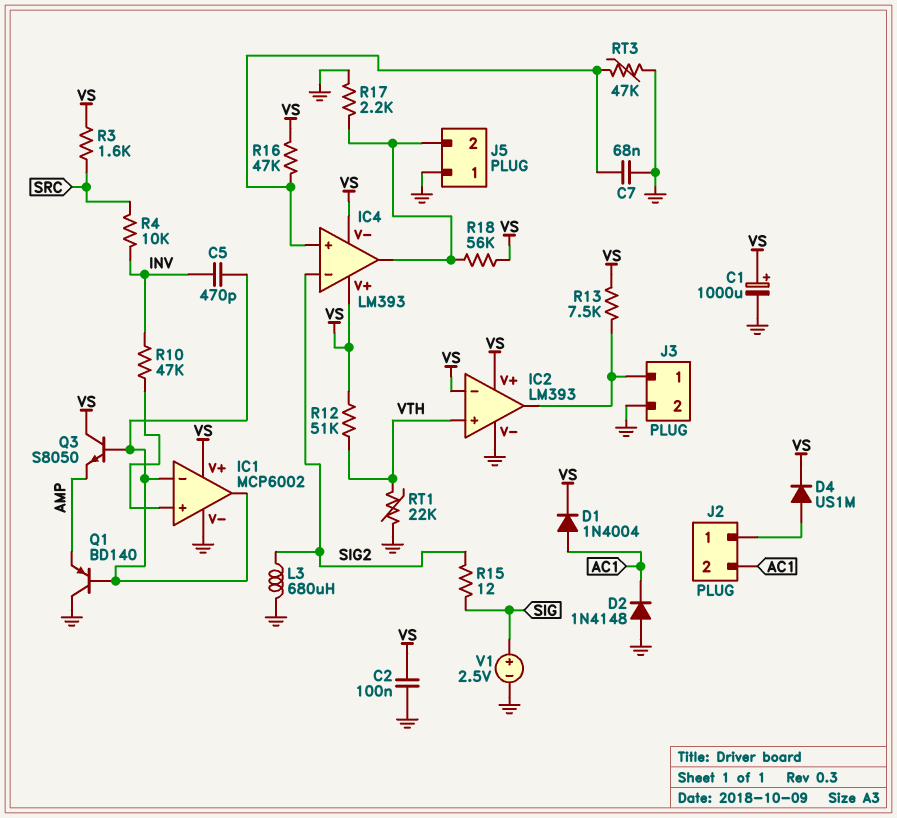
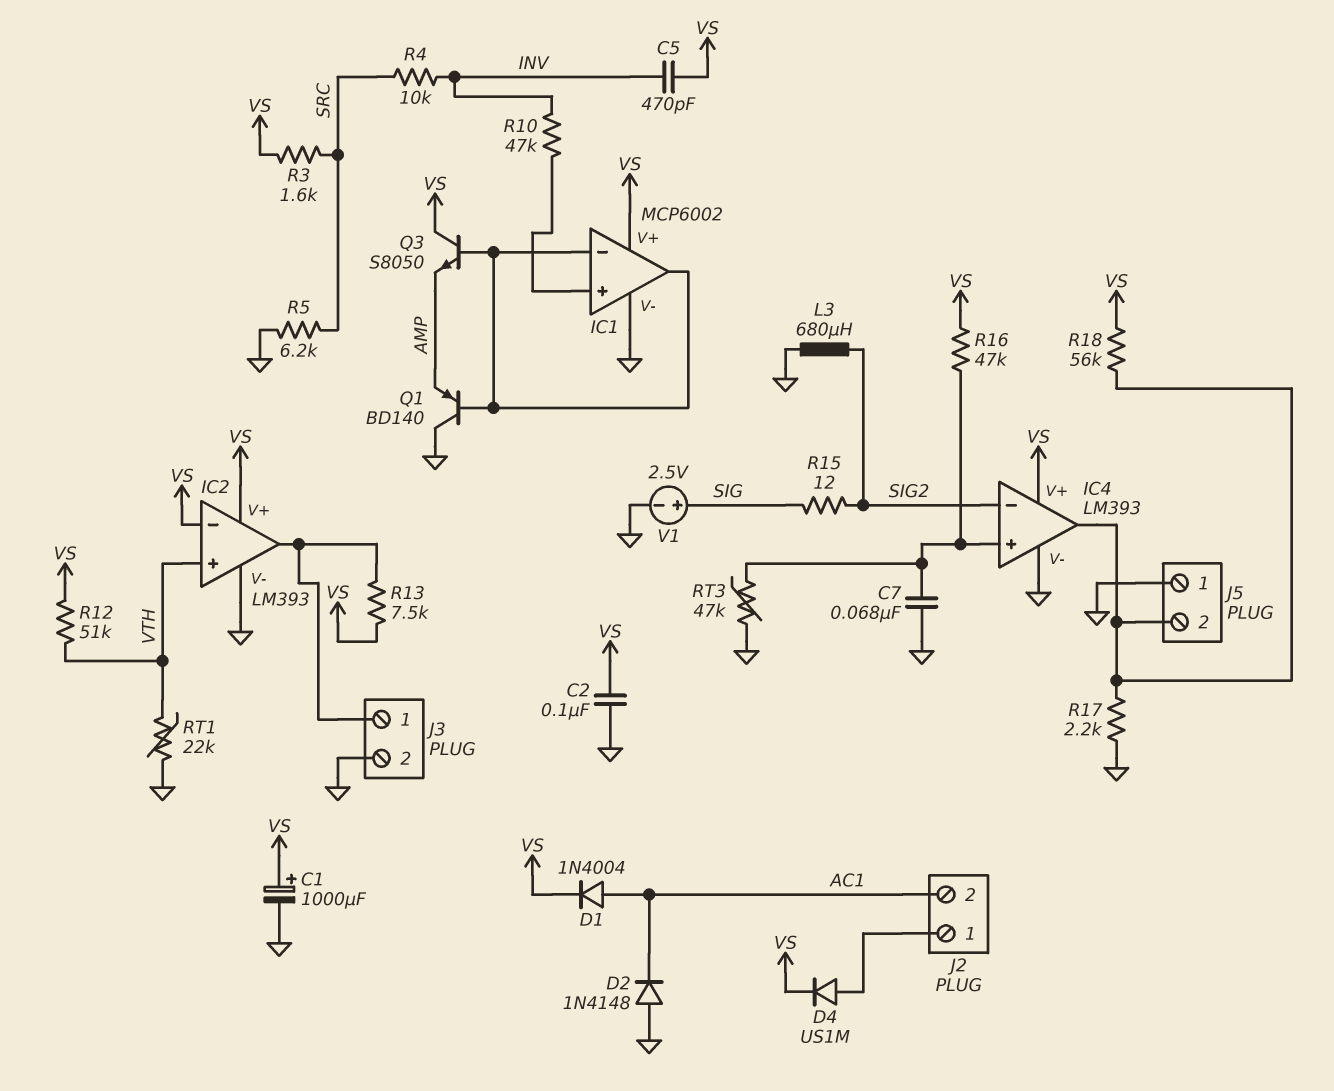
C5: 470pF (IC1/in-, INV) -> 470pF (INV, VS)
IC4 pin V-: VS -> GND
R5: none -> 6.2k (GND, SRC)

